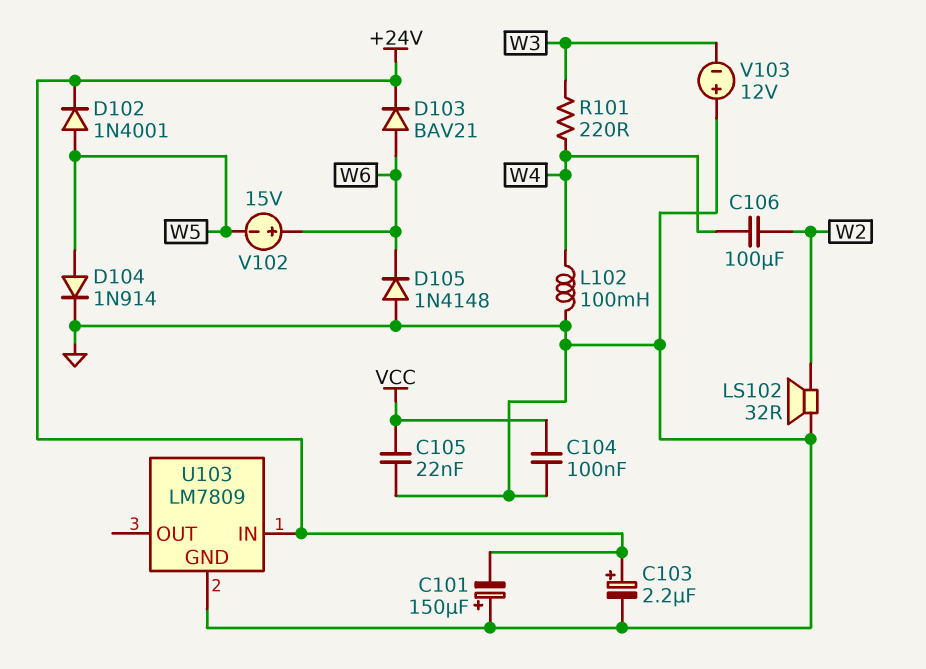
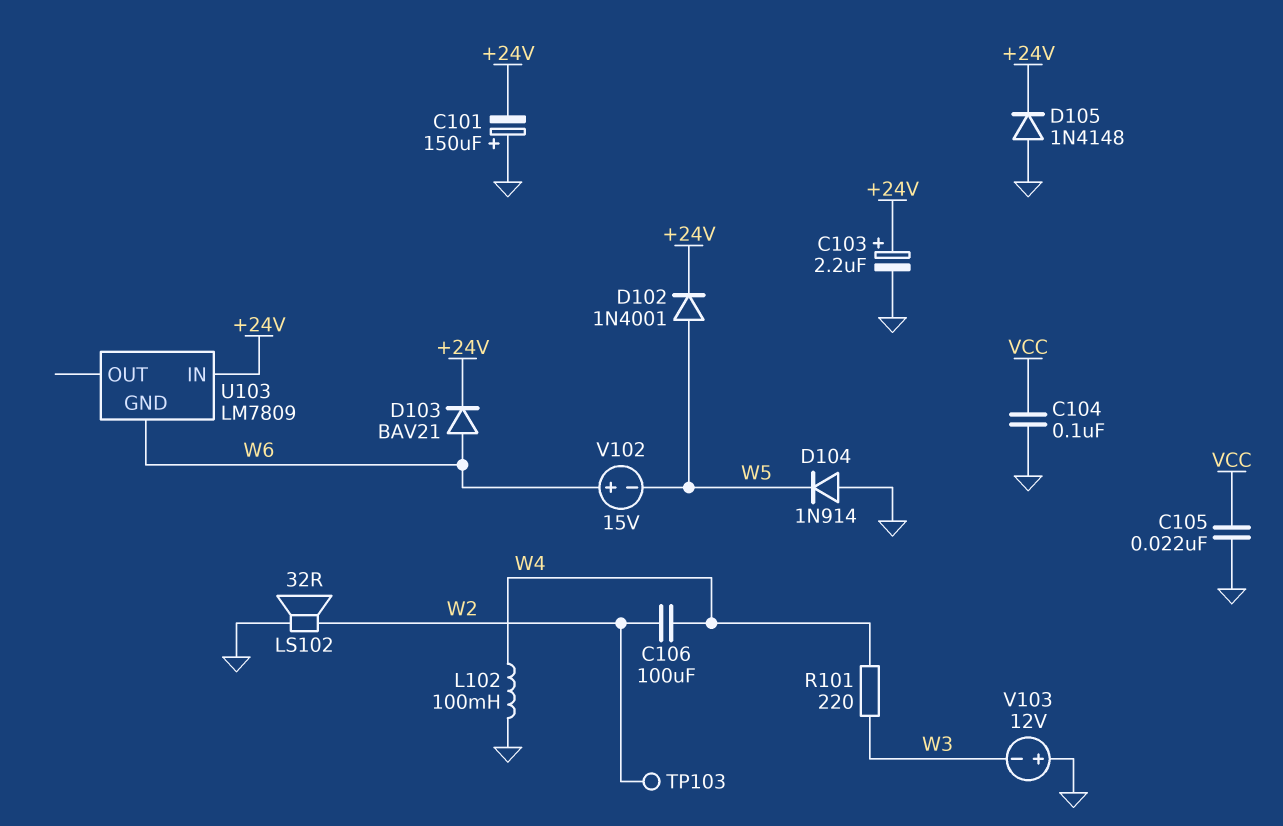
D104: diode 1N914 (A W5, K GND) -> diode 1N914 (A GND, K W5)
D105: diode 1N4148 (A GND, K W6) -> diode 1N4148 (A GND, K +24V)
TP103: none -> test point (W2)
U103 pin GND: GND -> W6

